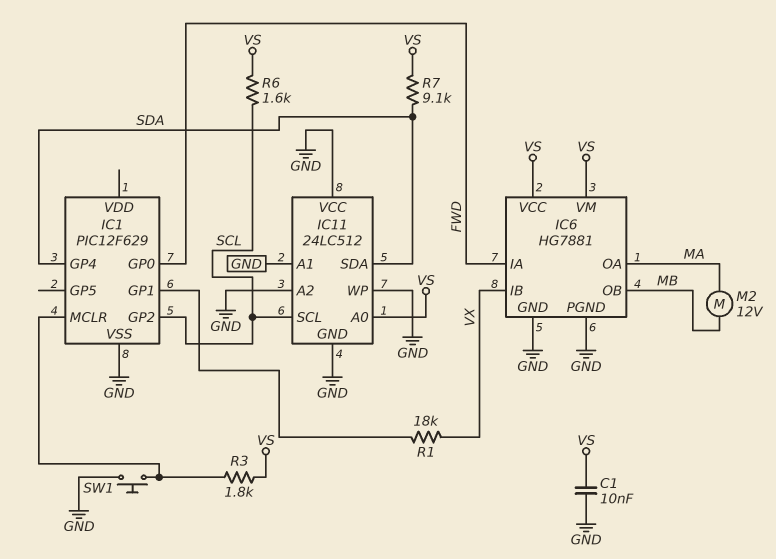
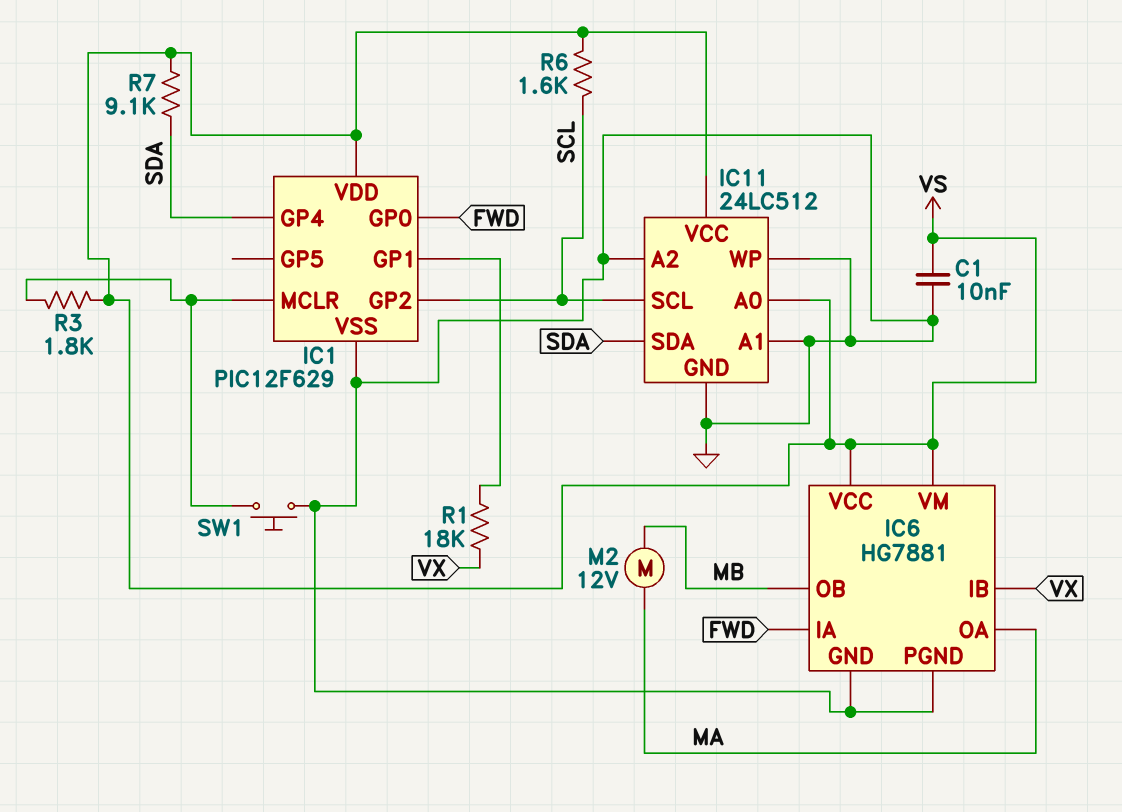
IC1 pin VDD: none -> VS
IC11 pin VCC: GND -> VS

